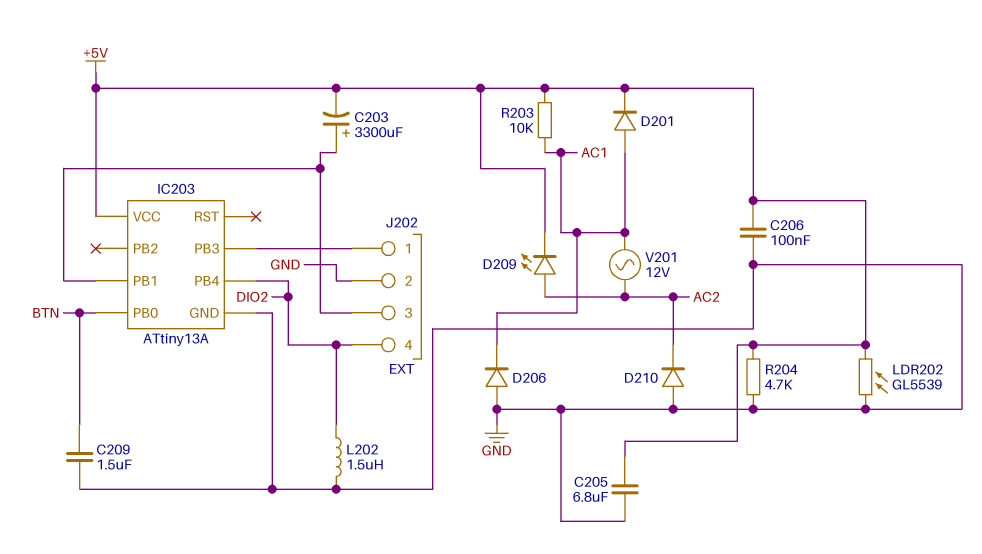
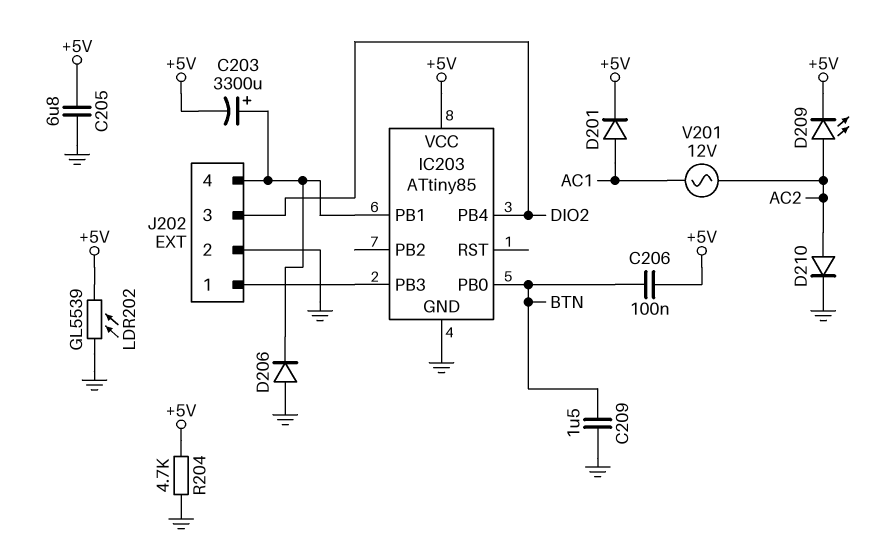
C206: 100nF (+5V, GND) -> 100nF (+5V, BTN)
D206: diode (A GND, K AC1) -> diode (A GND, K IC203/PB1)
D210: diode (A GND, K AC2) -> diode (A AC2, K GND)
IC203: ATtiny13A -> ATtiny85
J202 pin 3: IC203/PB1 -> DIO2
J202 pin 4: DIO2 -> IC203/PB1
L202: 1.5uH (DIO2, GND) -> none
R203: 10k (+5V, AC1) -> none

